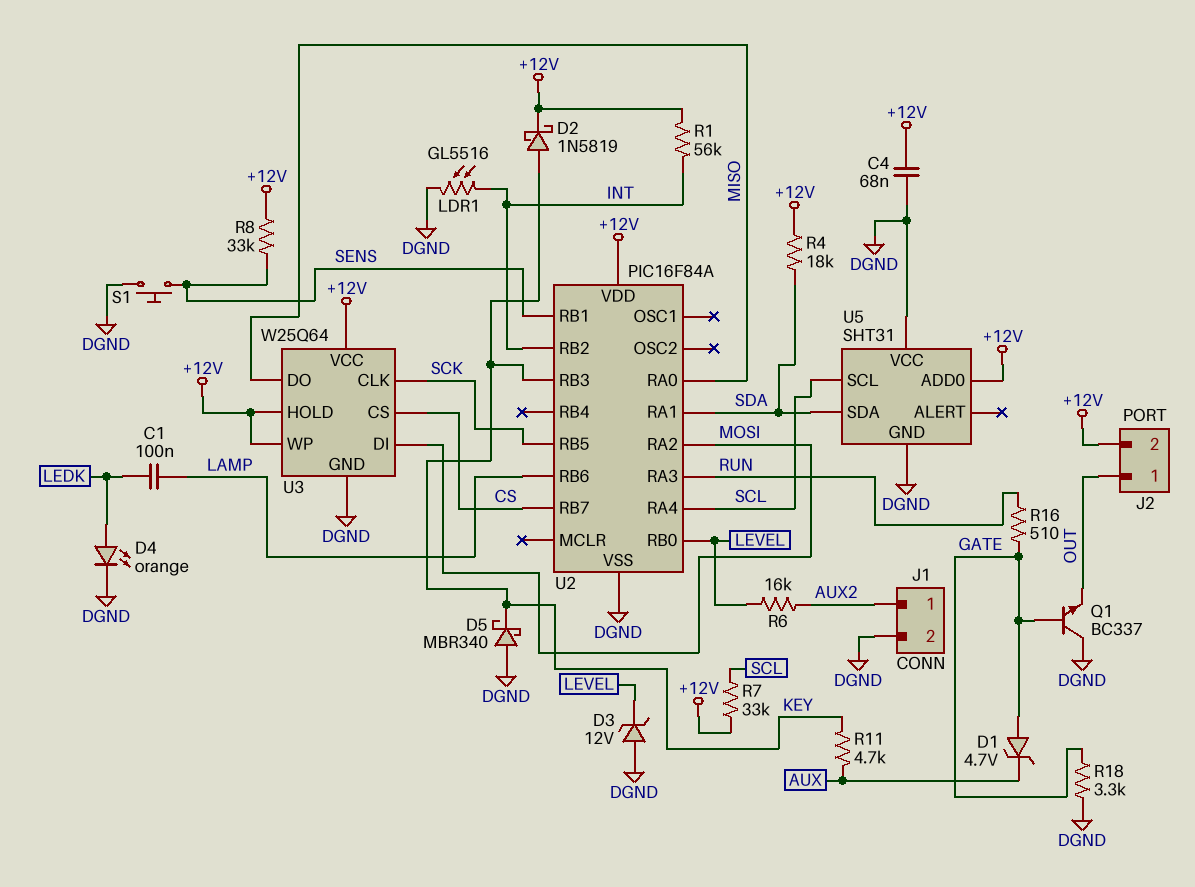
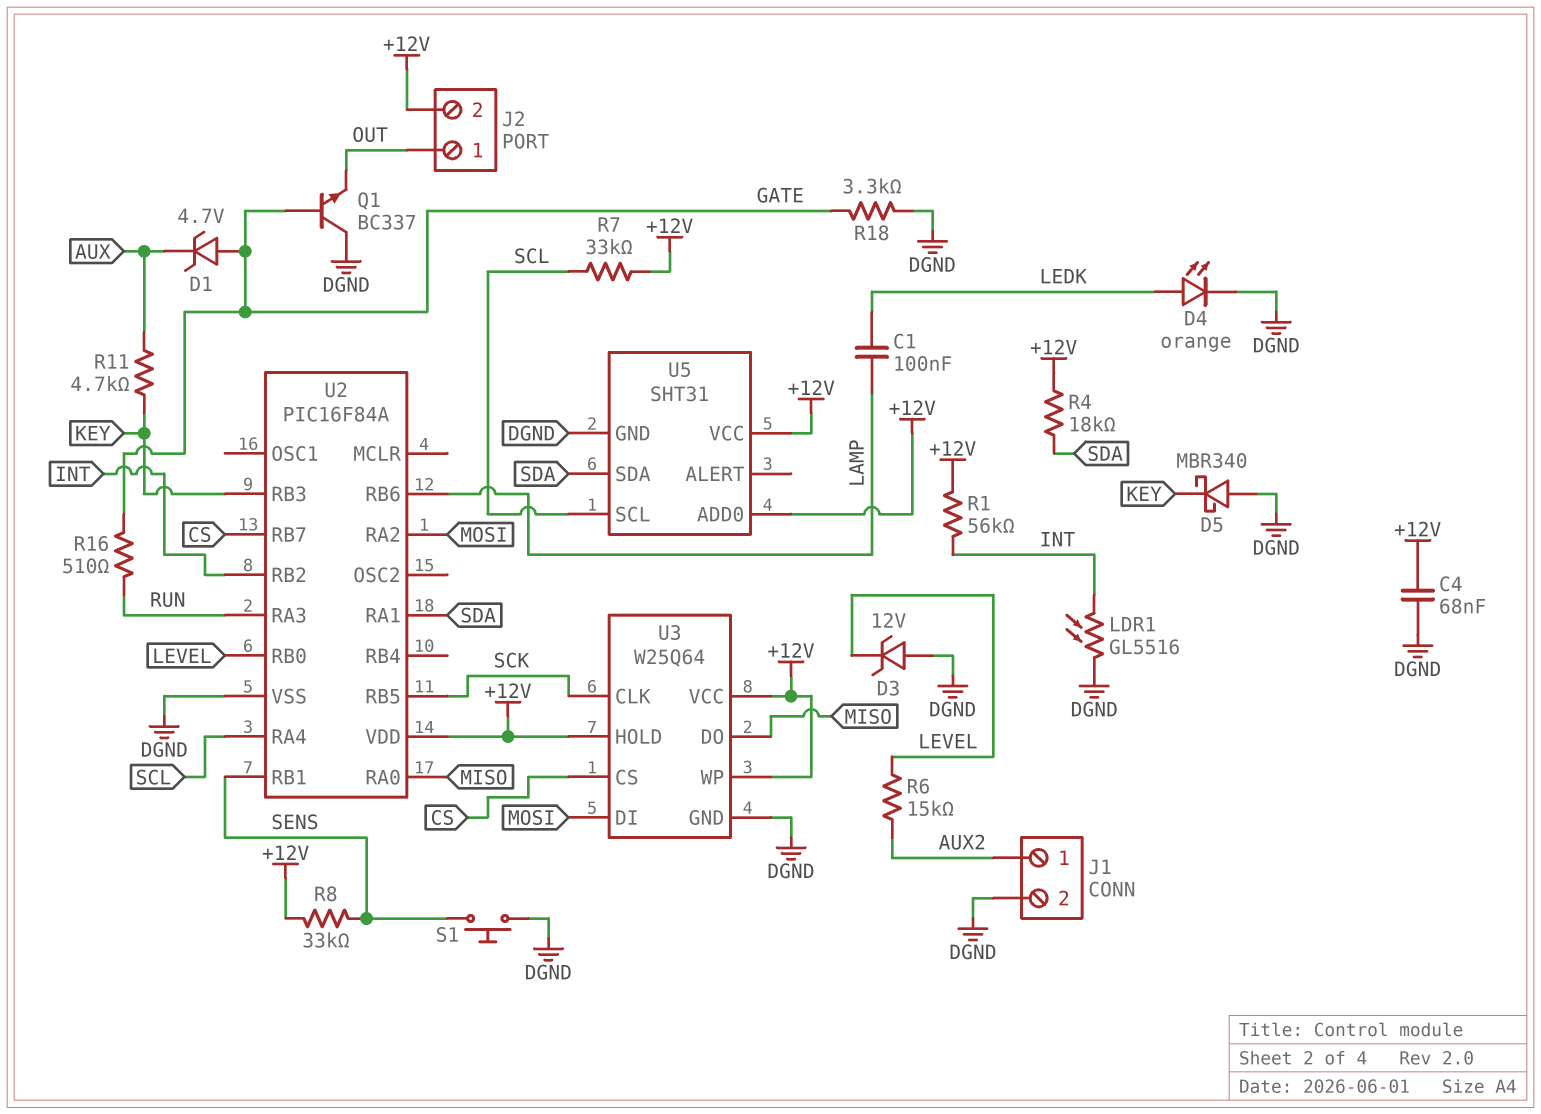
D2: schottky 1N5819 (A KEY, K +12V) -> none
R6: 16k (AUX2, LEVEL) -> 15k (AUX2, LEVEL)
U5 pin VCC: DGND -> +12V

